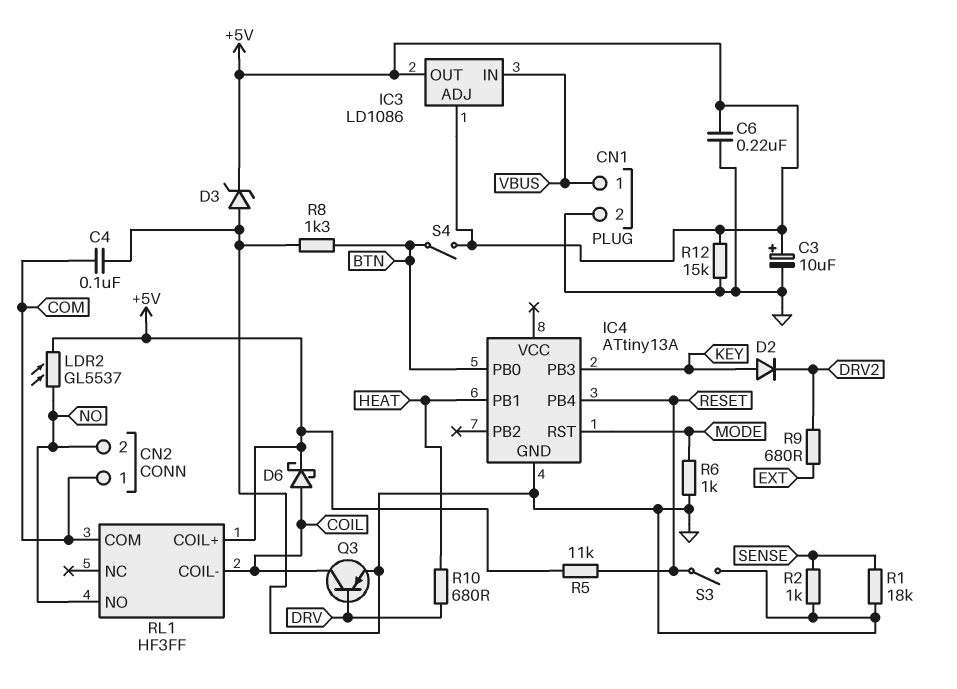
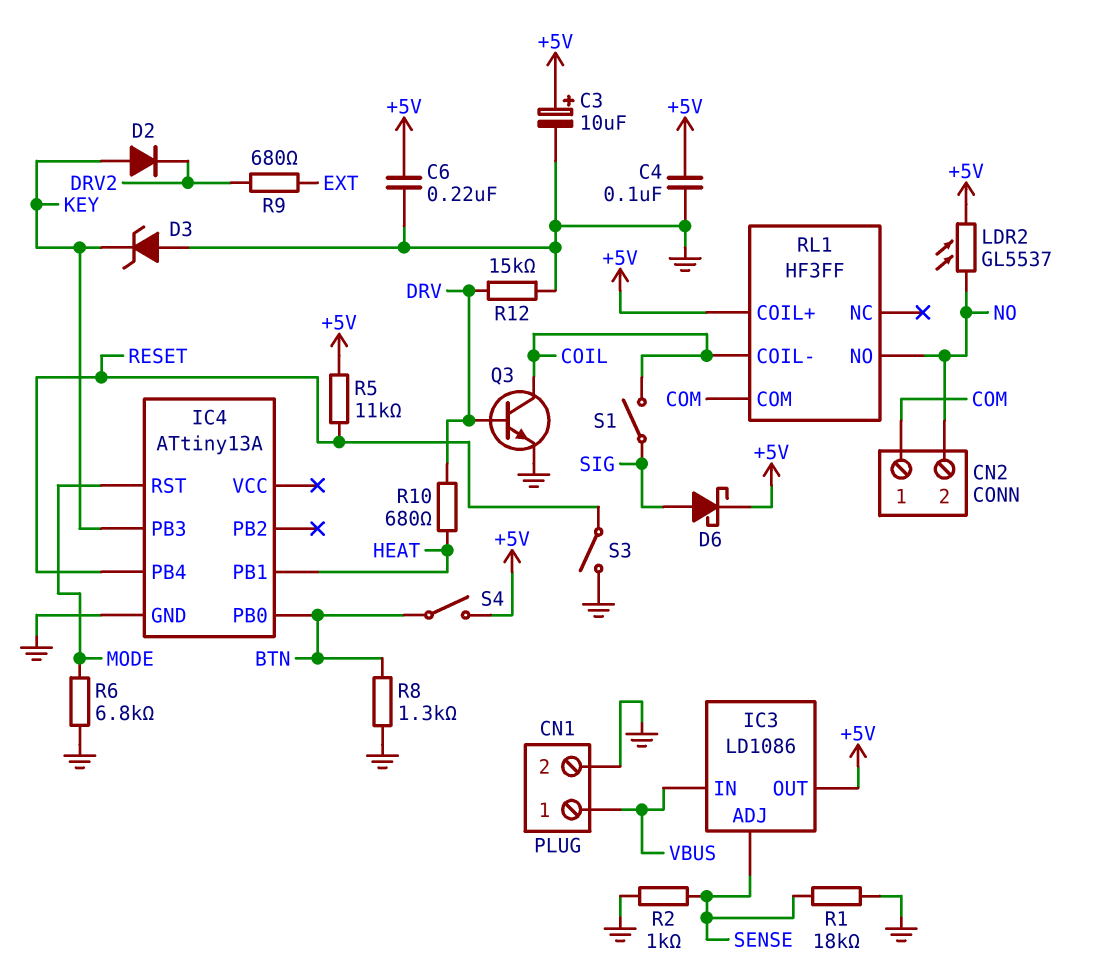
C4: 100nF (COM, GND) -> 100nF (+5V, GND)
D3: zener (A GND, K +5V) -> zener (A GND, K KEY)
D6: schottky (A COIL, K +5V) -> schottky (A SIG, K +5V)
IC3 pin ADJ: +5V -> SENSE
Q3: PNP (B DRV, C COIL, E GND) -> NPN (B DRV, C COIL, E GND)
R6: 1k (GND, MODE) -> 6.8k (GND, MODE)
R12: 15k (+5V, GND) -> 15k (DRV, GND)
S1: none -> switch (COIL, SIG)

